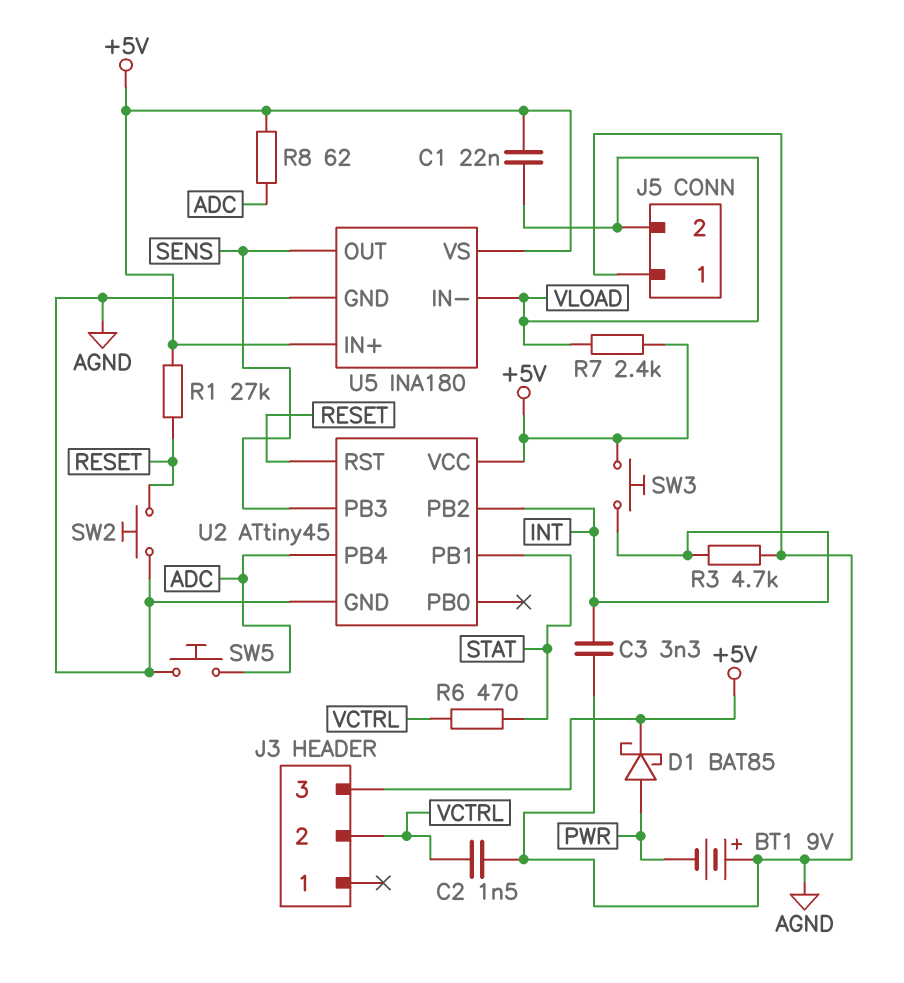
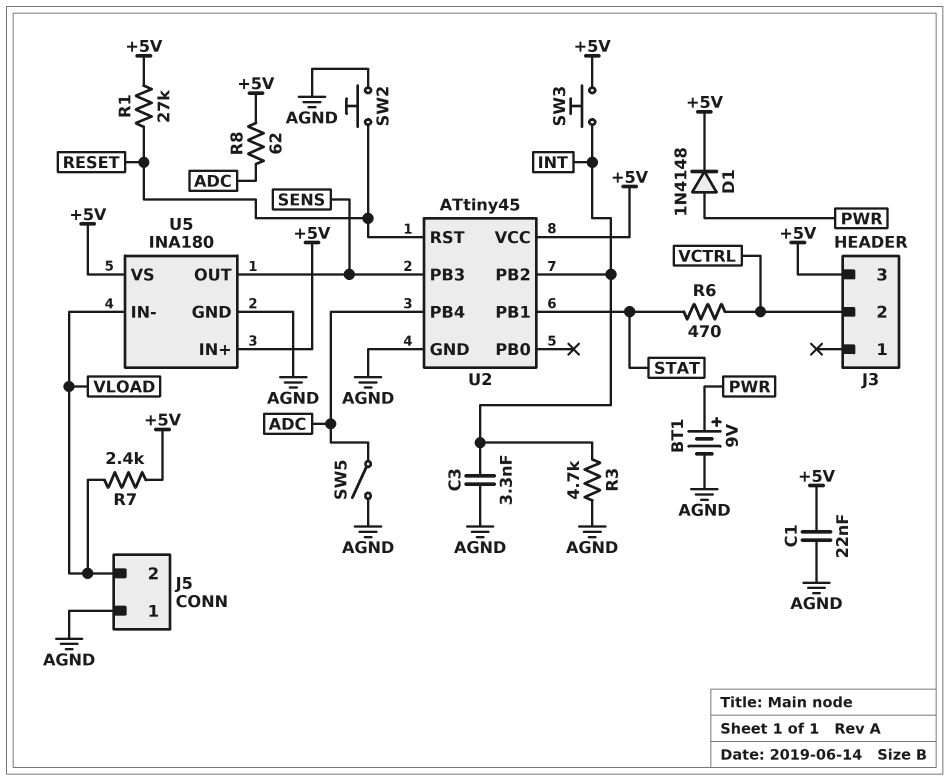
BT1: 9V (plus AGND, minus PWR) -> 9V (plus PWR, minus AGND)
C1: 22nF (+5V, VLOAD) -> 22nF (+5V, AGND)
C2: 1.5nF (AGND, VCTRL) -> none
D1: schottky BAT85 (A PWR, K +5V) -> diode 1N4148 (A PWR, K +5V)
SW5: button (ADC, AGND) -> switch (ADC, AGND)

